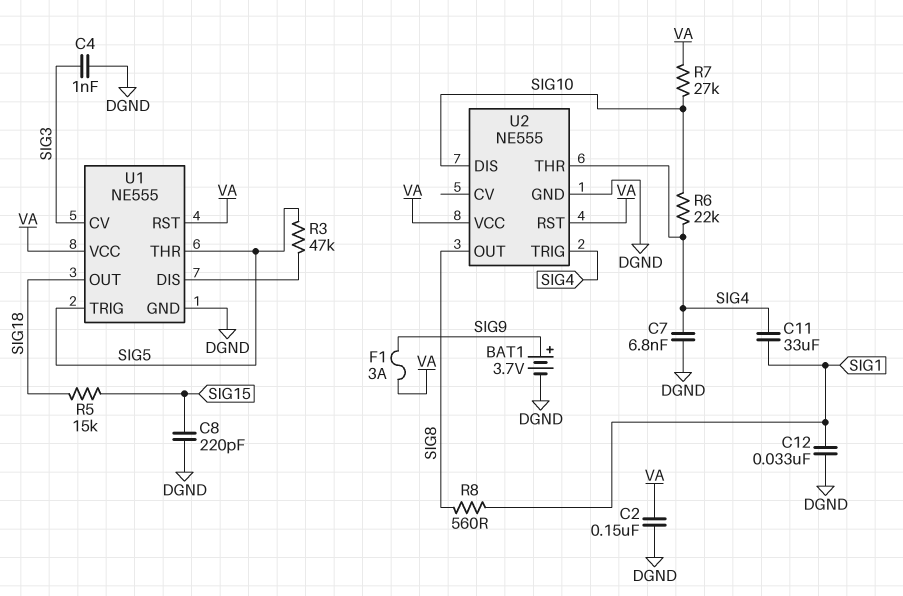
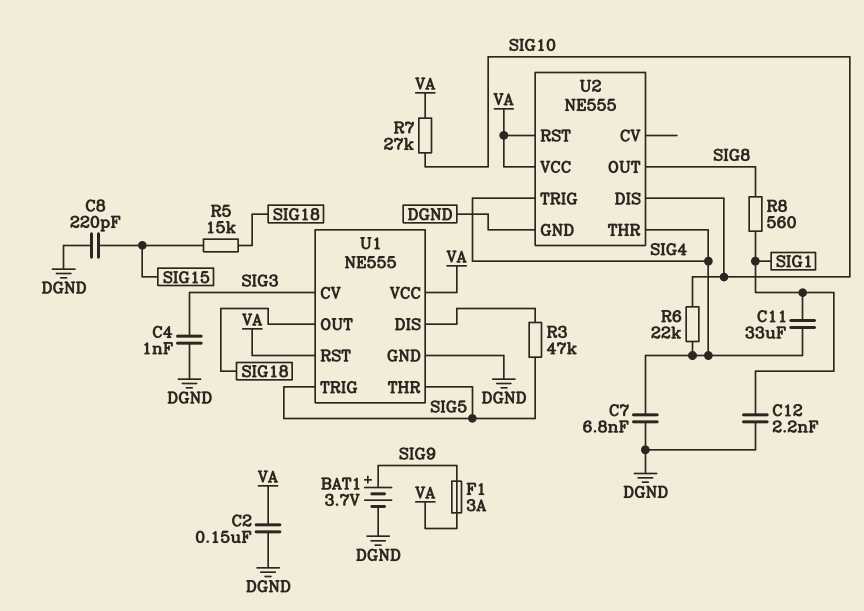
C12: 33nF (DGND, SIG1) -> 2.2nF (DGND, SIG1)

